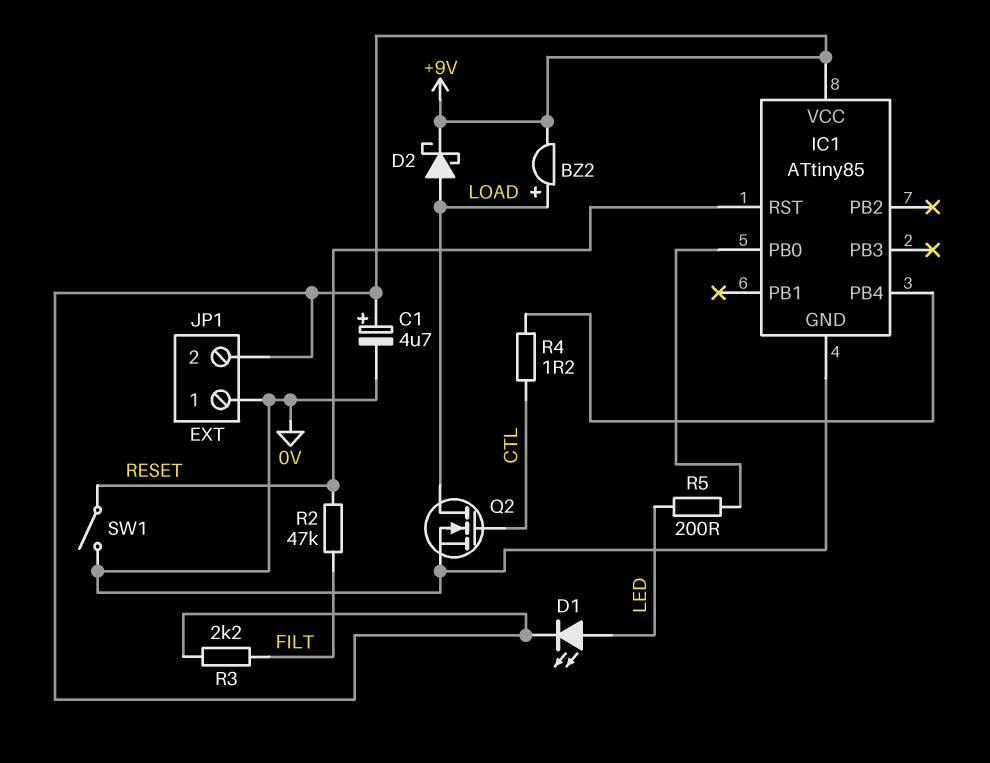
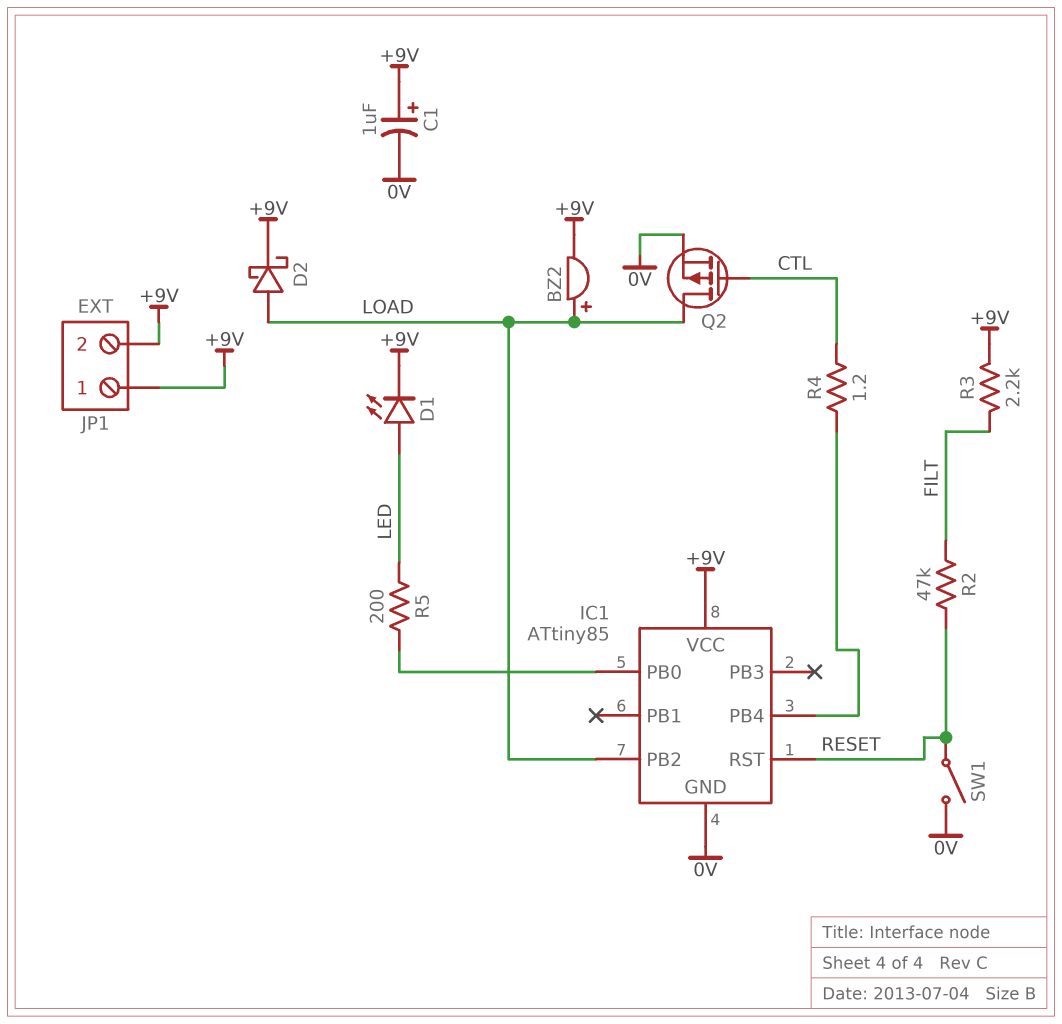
C1: 4.7uF (plus +9V, minus 0V) -> 1uF (plus +9V, minus 0V)
IC1 pin PB2: none -> LOAD
JP1 pin 1: 0V -> +9V
Q2: NMOS (G CTL, D LOAD, S 0V) -> PMOS (G CTL, D LOAD, S 0V)

